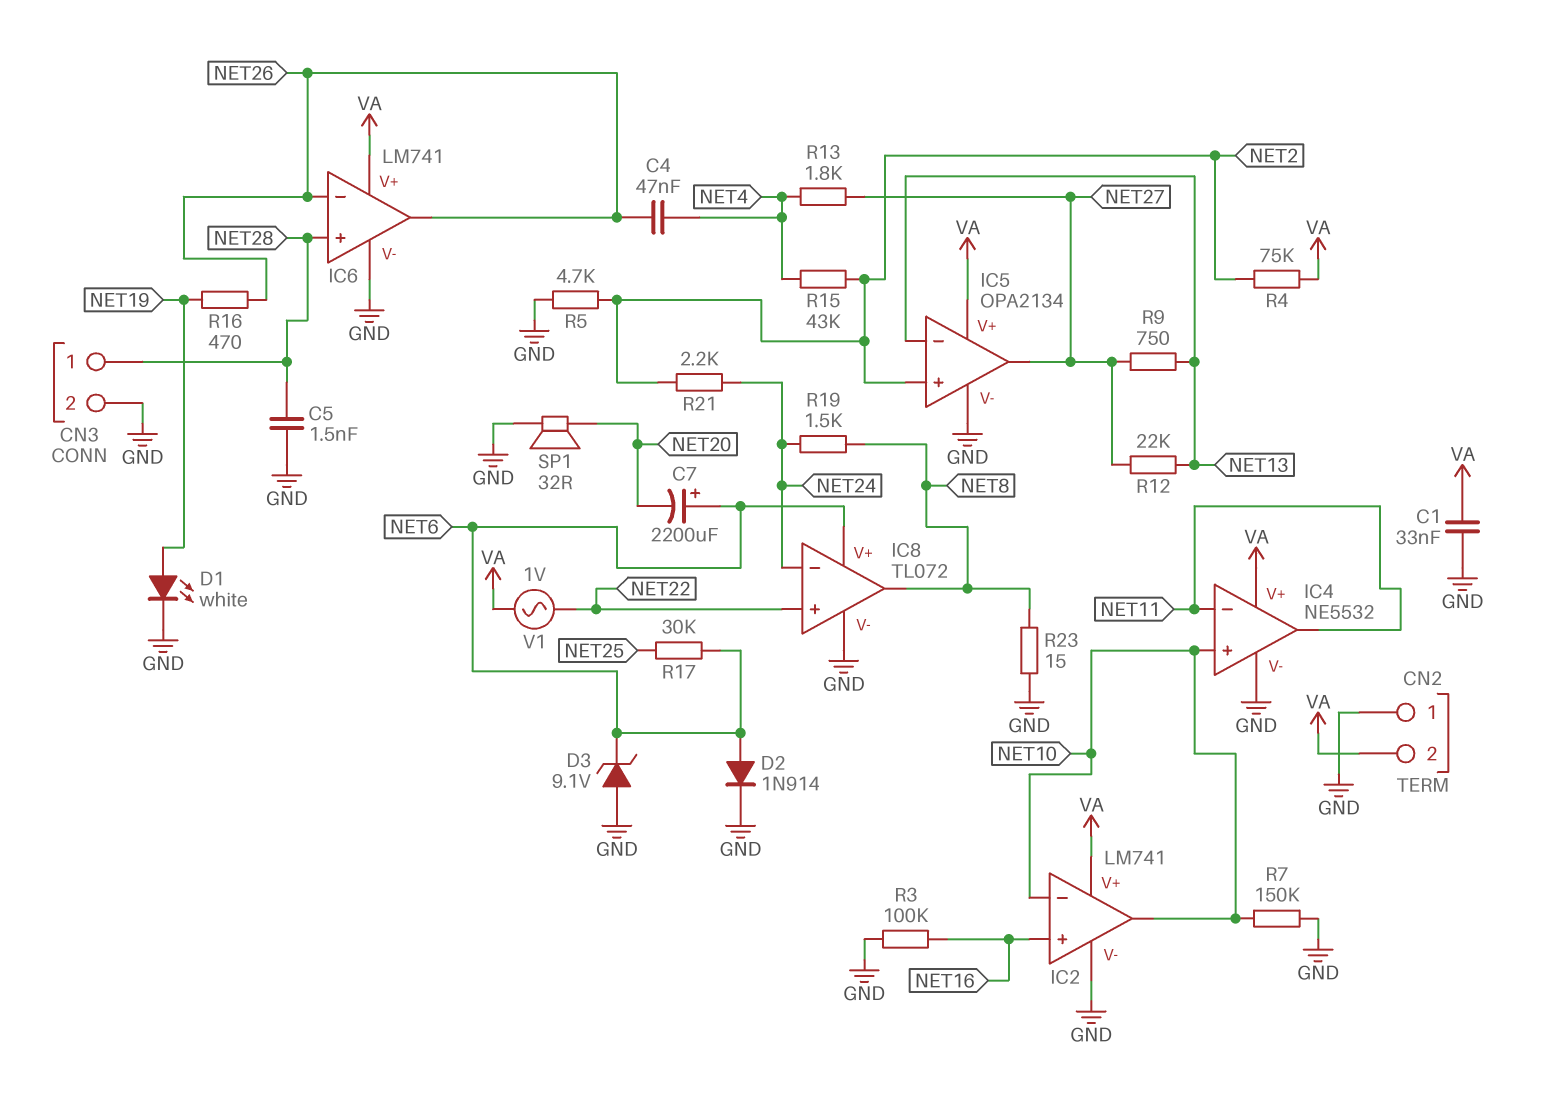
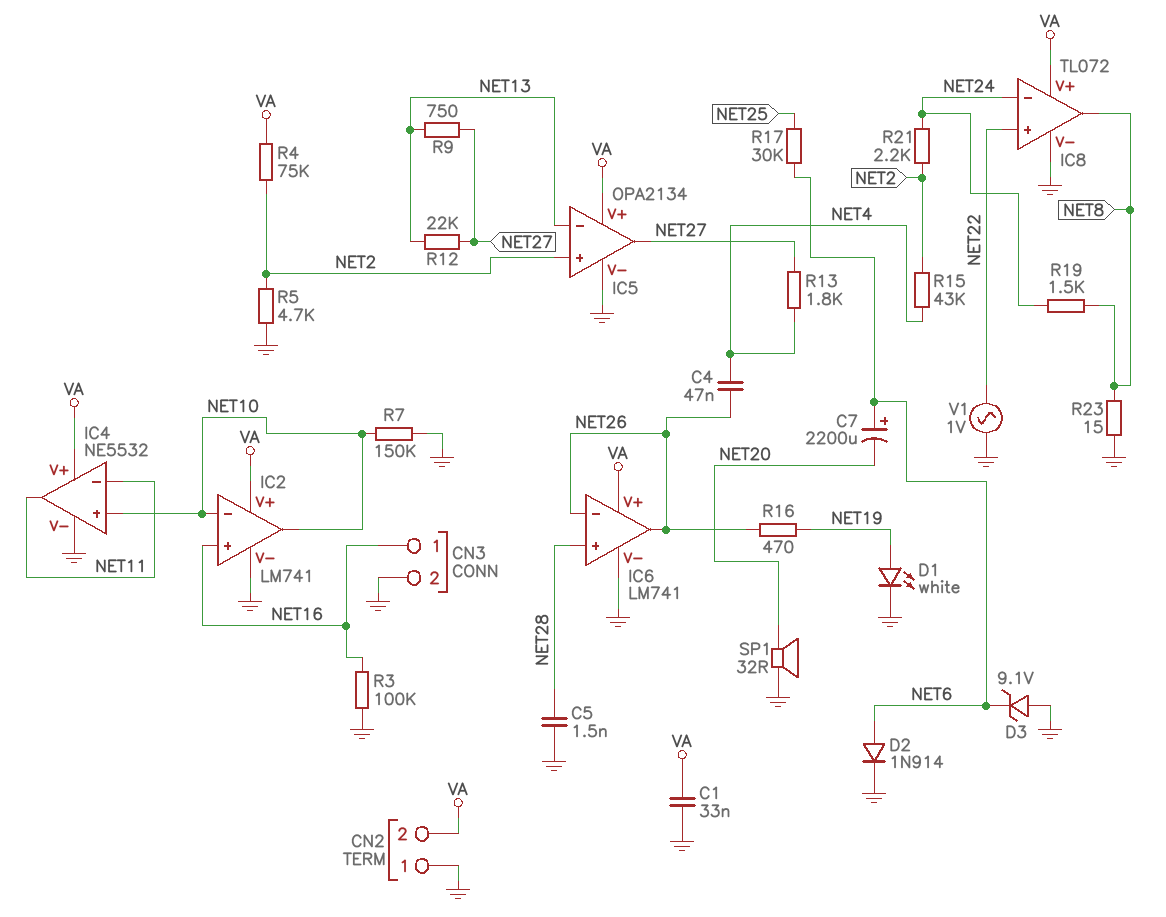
CN3 pin 1: NET28 -> NET16
IC8 pin V+: NET6 -> VA
V1: AC 1V (NET22, VA) -> AC 1V (GND, NET22)

